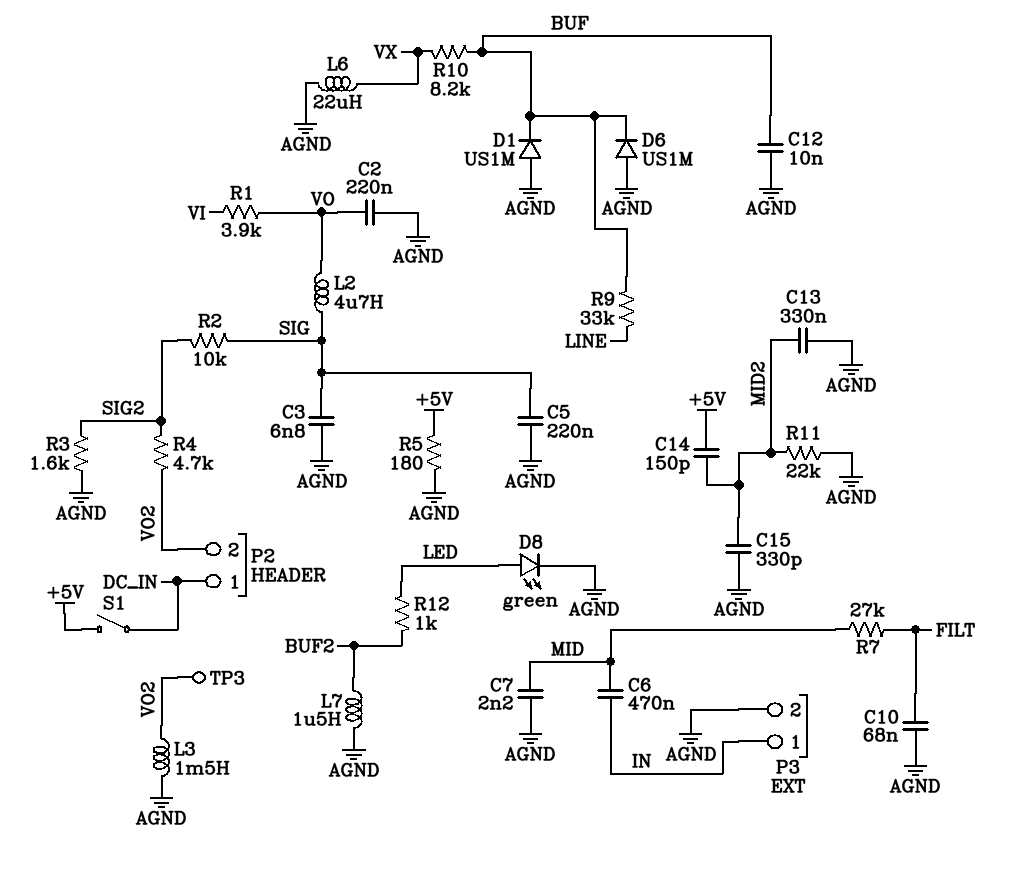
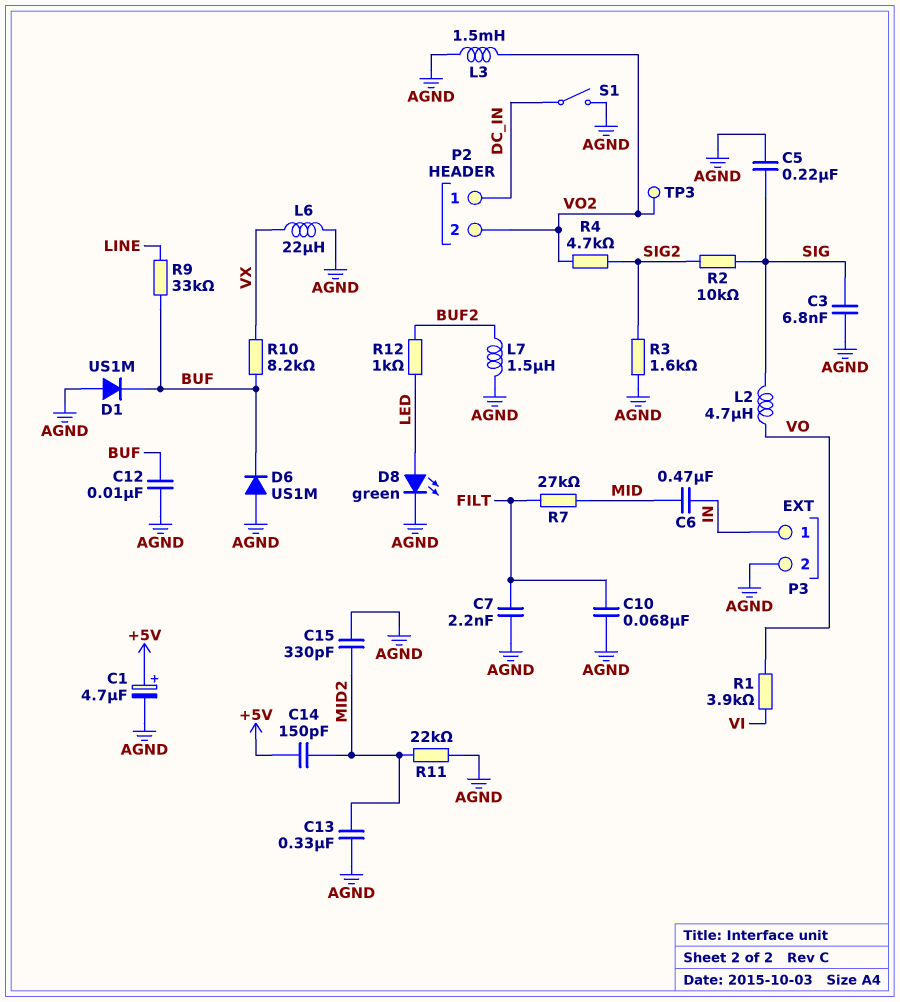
C1: none -> 4.7uF (plus +5V, minus AGND)
C2: 220nF (AGND, VO) -> none
C7: 2.2nF (AGND, MID) -> 2.2nF (AGND, FILT)
R5: 180 (+5V, AGND) -> none
S1: switch (+5V, DC_IN) -> switch (AGND, DC_IN)

